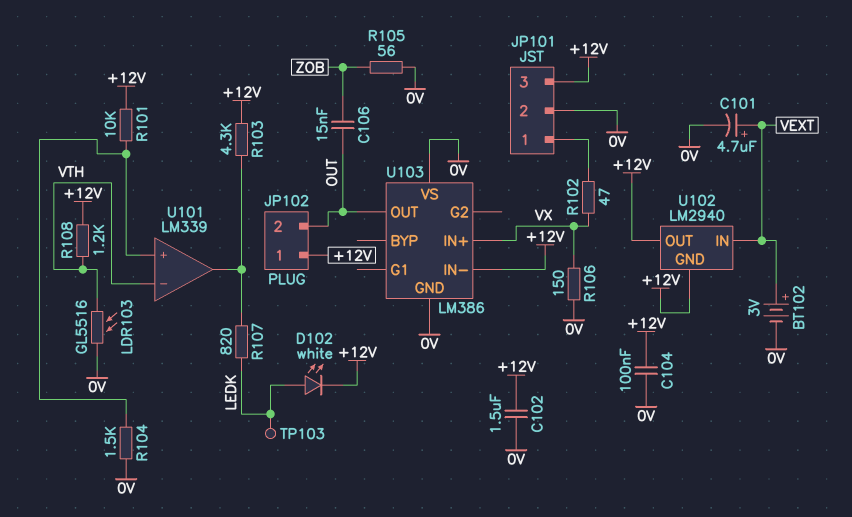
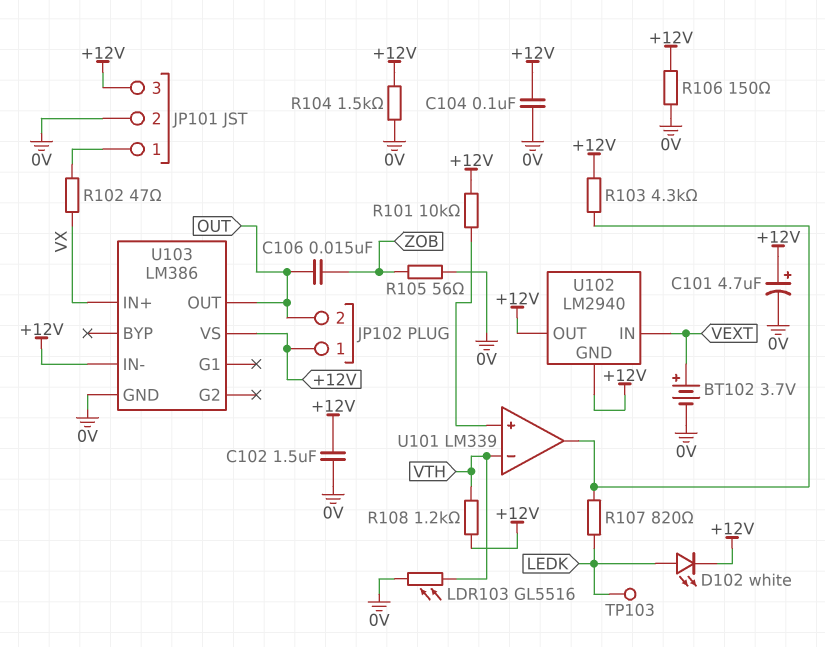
BT102: 3V (plus VEXT, minus 0V) -> 3.7V (plus VEXT, minus 0V)
C101: 4.7uF (plus VEXT, minus 0V) -> 4.7uF (plus +12V, minus 0V)
R104: 1.5k (0V, U101/in+) -> 1.5k (+12V, 0V)
R106: 150 (0V, VX) -> 150 (+12V, 0V)
U103 pin VS: 0V -> +12V

